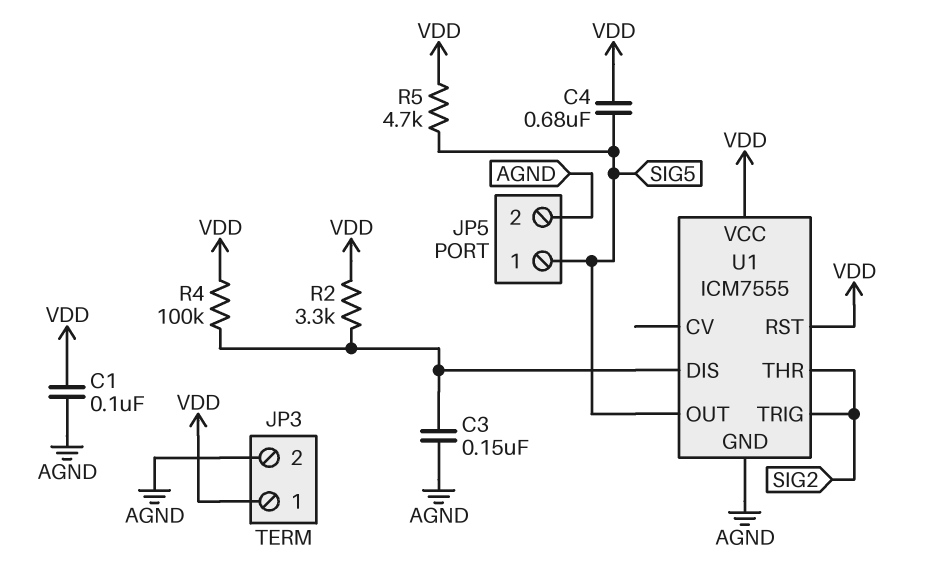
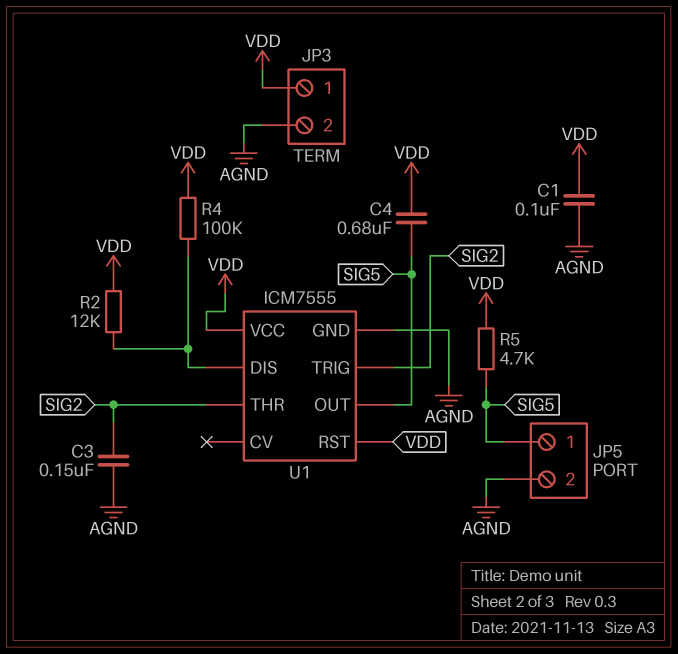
C3: 150nF (AGND, U1/DIS) -> 150nF (AGND, SIG2)
R2: 3.3k (U1/DIS, VDD) -> 12k (U1/DIS, VDD)

